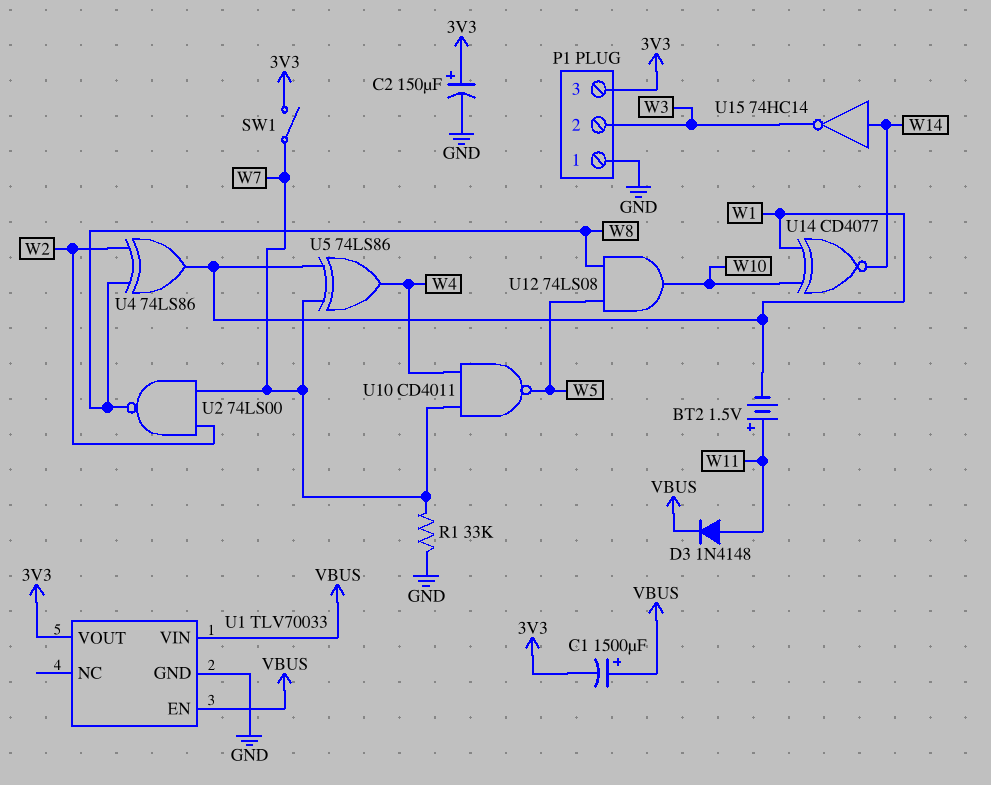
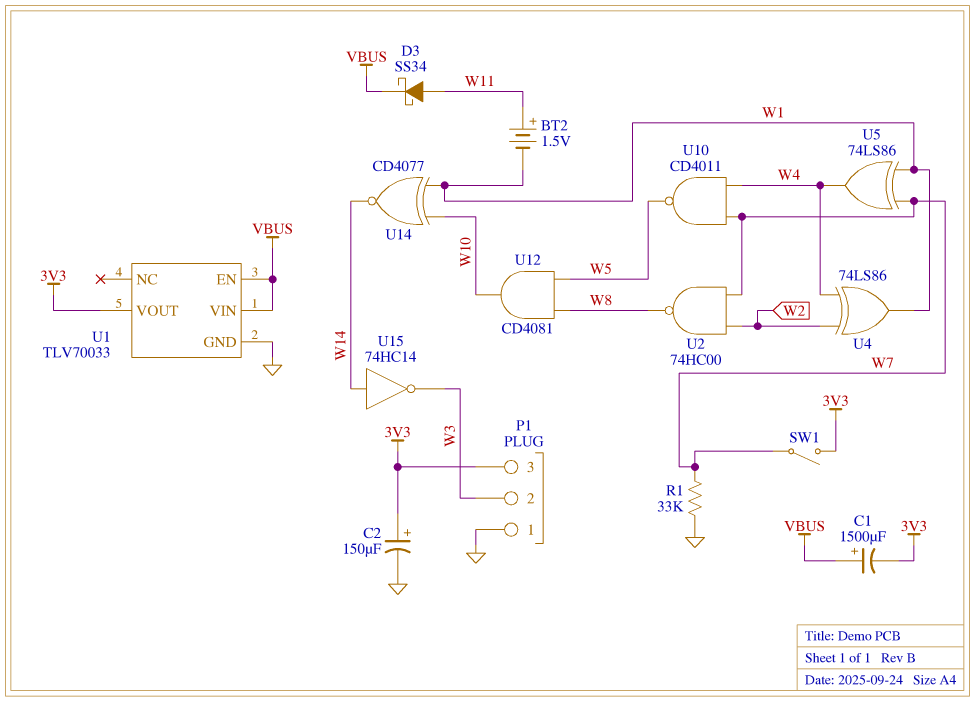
D3: diode 1N4148 (A W11, K VBUS) -> schottky SS34 (A W11, K VBUS)
U2: NAND 74LS00 (in W2, in W7, out W8) -> NAND 74HC00 (in W2, in W7, out W8)
U4: XOR 74LS86 (in W2, in W8, out W1) -> XOR 74LS86 (in W2, in W4, out W1)
U12: AND 74LS08 (in W5, in W8, out W10) -> AND CD4081 (in W5, in W8, out W10)

